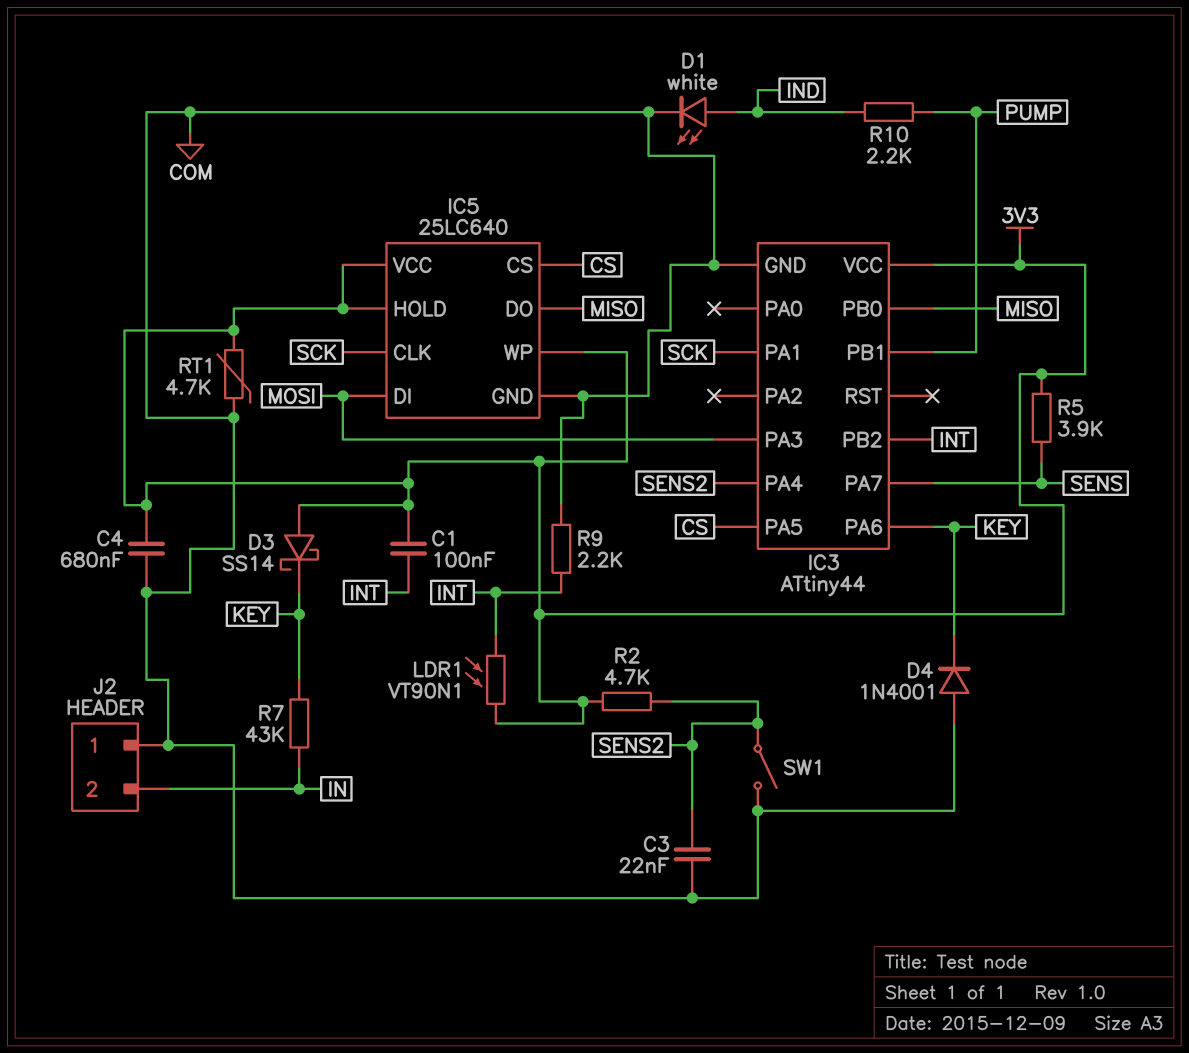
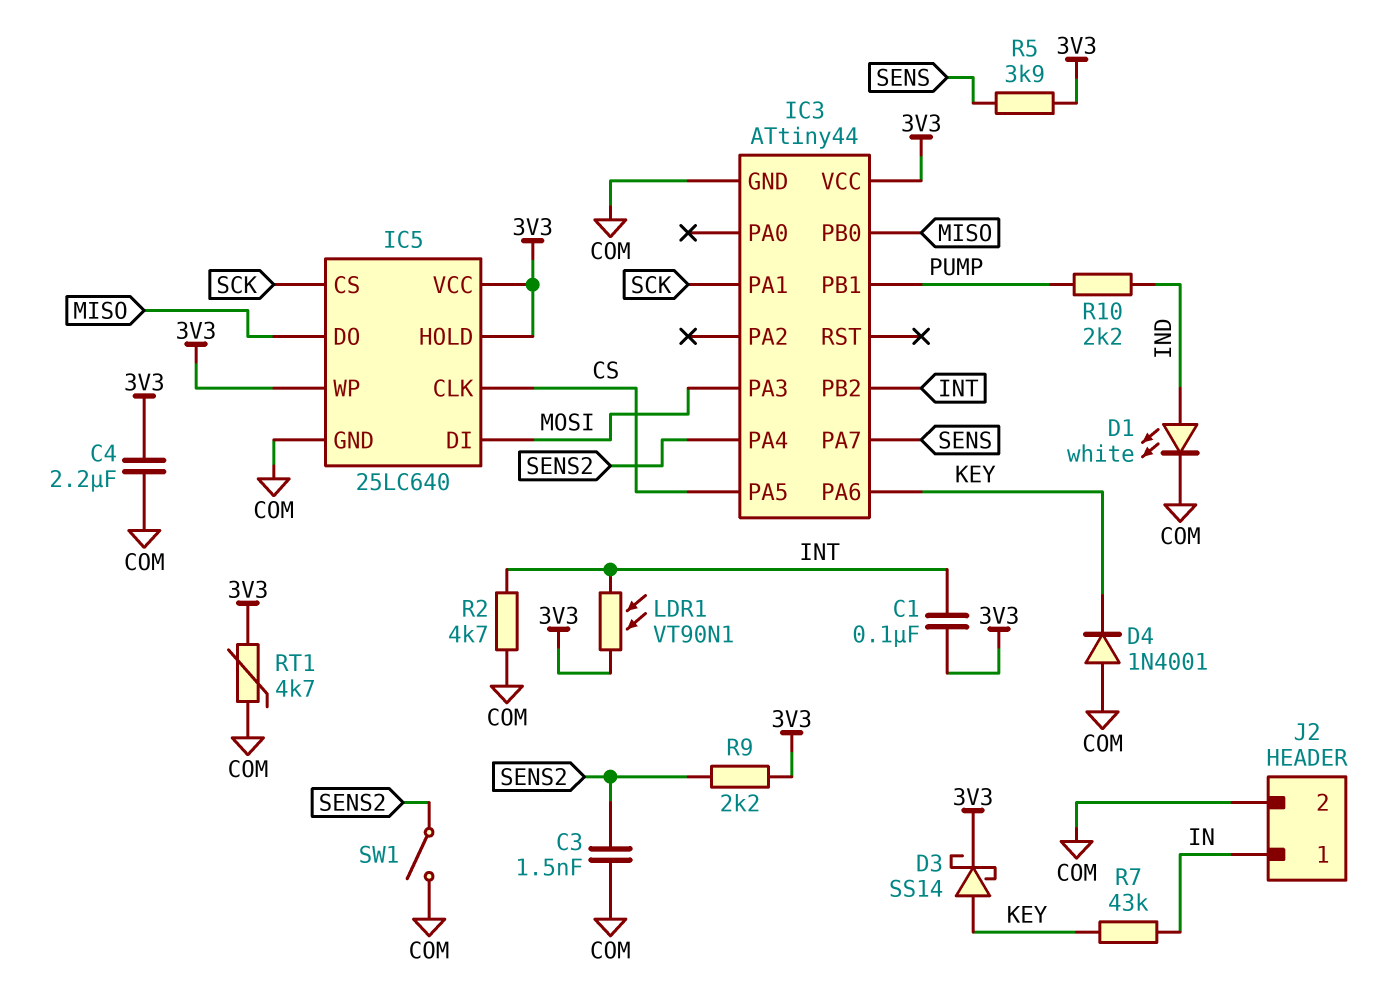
C3: 22nF (COM, SENS2) -> 1.5nF (COM, SENS2)
C4: 680nF (3V3, COM) -> 2.2uF (3V3, COM)
D3: schottky SS14 (A 3V3, K KEY) -> schottky SS14 (A KEY, K 3V3)
IC5 pin CLK: SCK -> CS
IC5 pin CS: CS -> SCK
J2 pin 1: COM -> IN
J2 pin 2: IN -> COM
R2: 4.7k (3V3, SENS2) -> 4.7k (COM, INT)
R9: 2.2k (COM, INT) -> 2.2k (3V3, SENS2)

